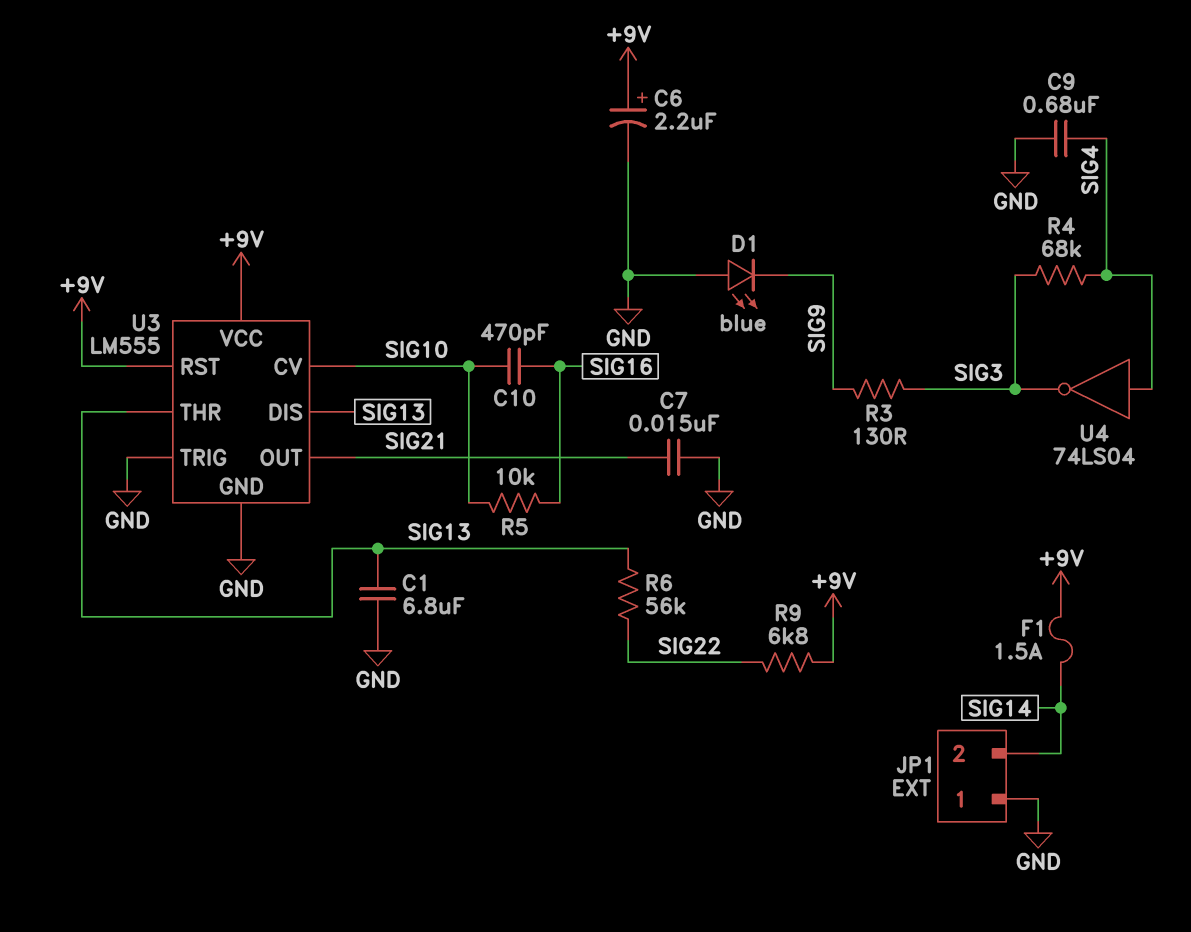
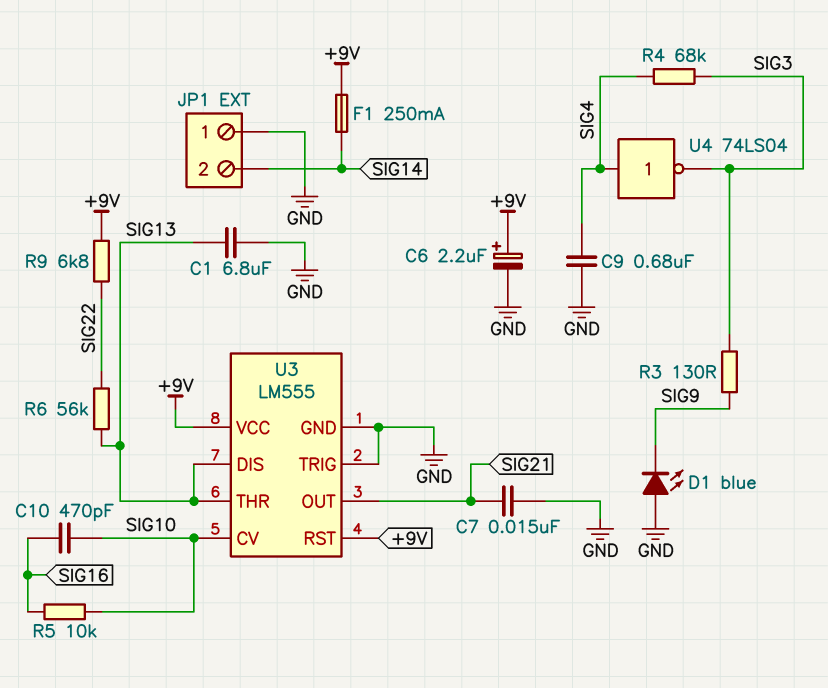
F1: 1.5A (+9V, SIG14) -> 250mA (+9V, SIG14)

